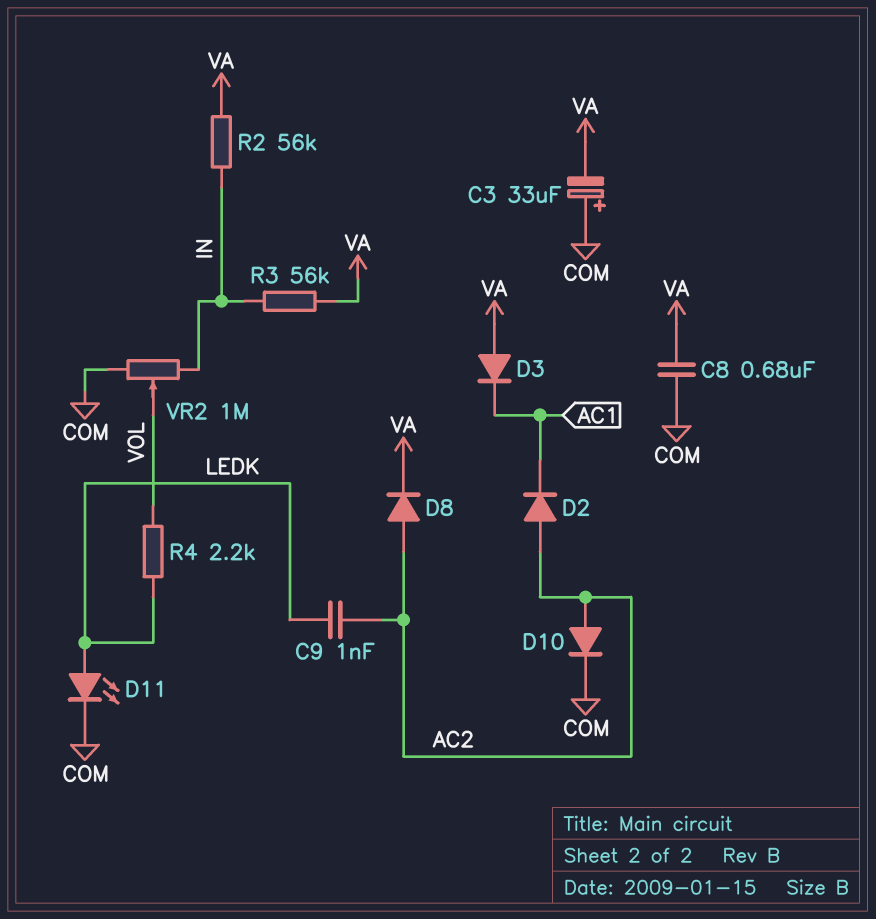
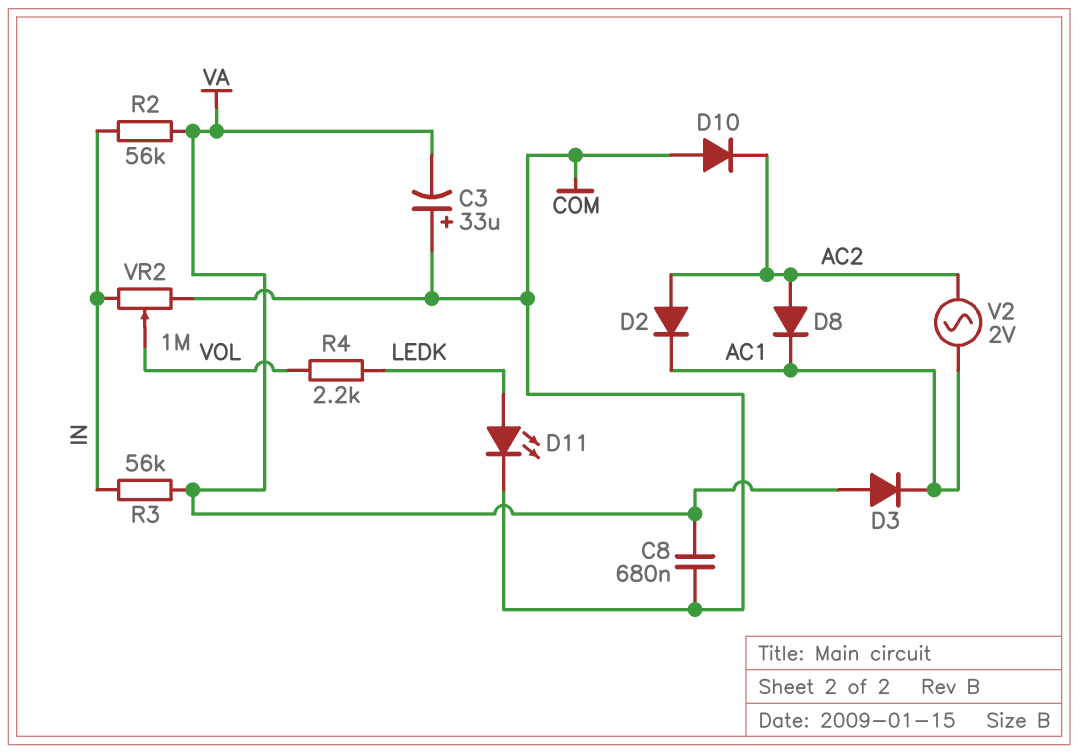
C9: 1nF (AC2, LEDK) -> none
D8: diode (A AC2, K VA) -> diode (A AC2, K AC1)
D10: diode (A AC2, K COM) -> diode (A COM, K AC2)
V2: none -> AC 2V (AC1, AC2)

